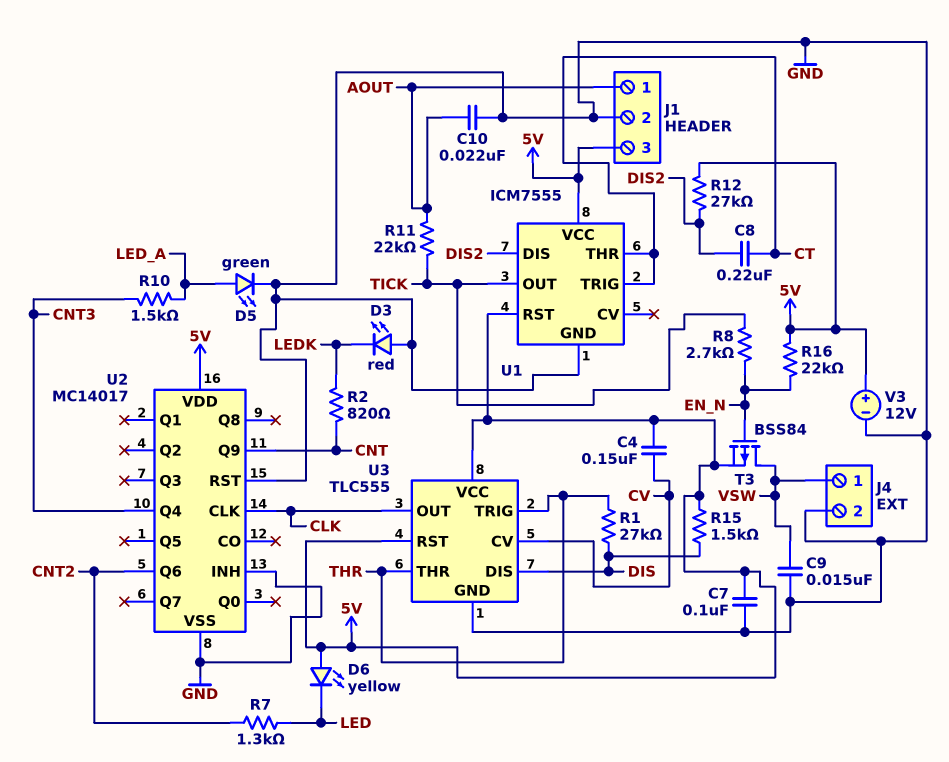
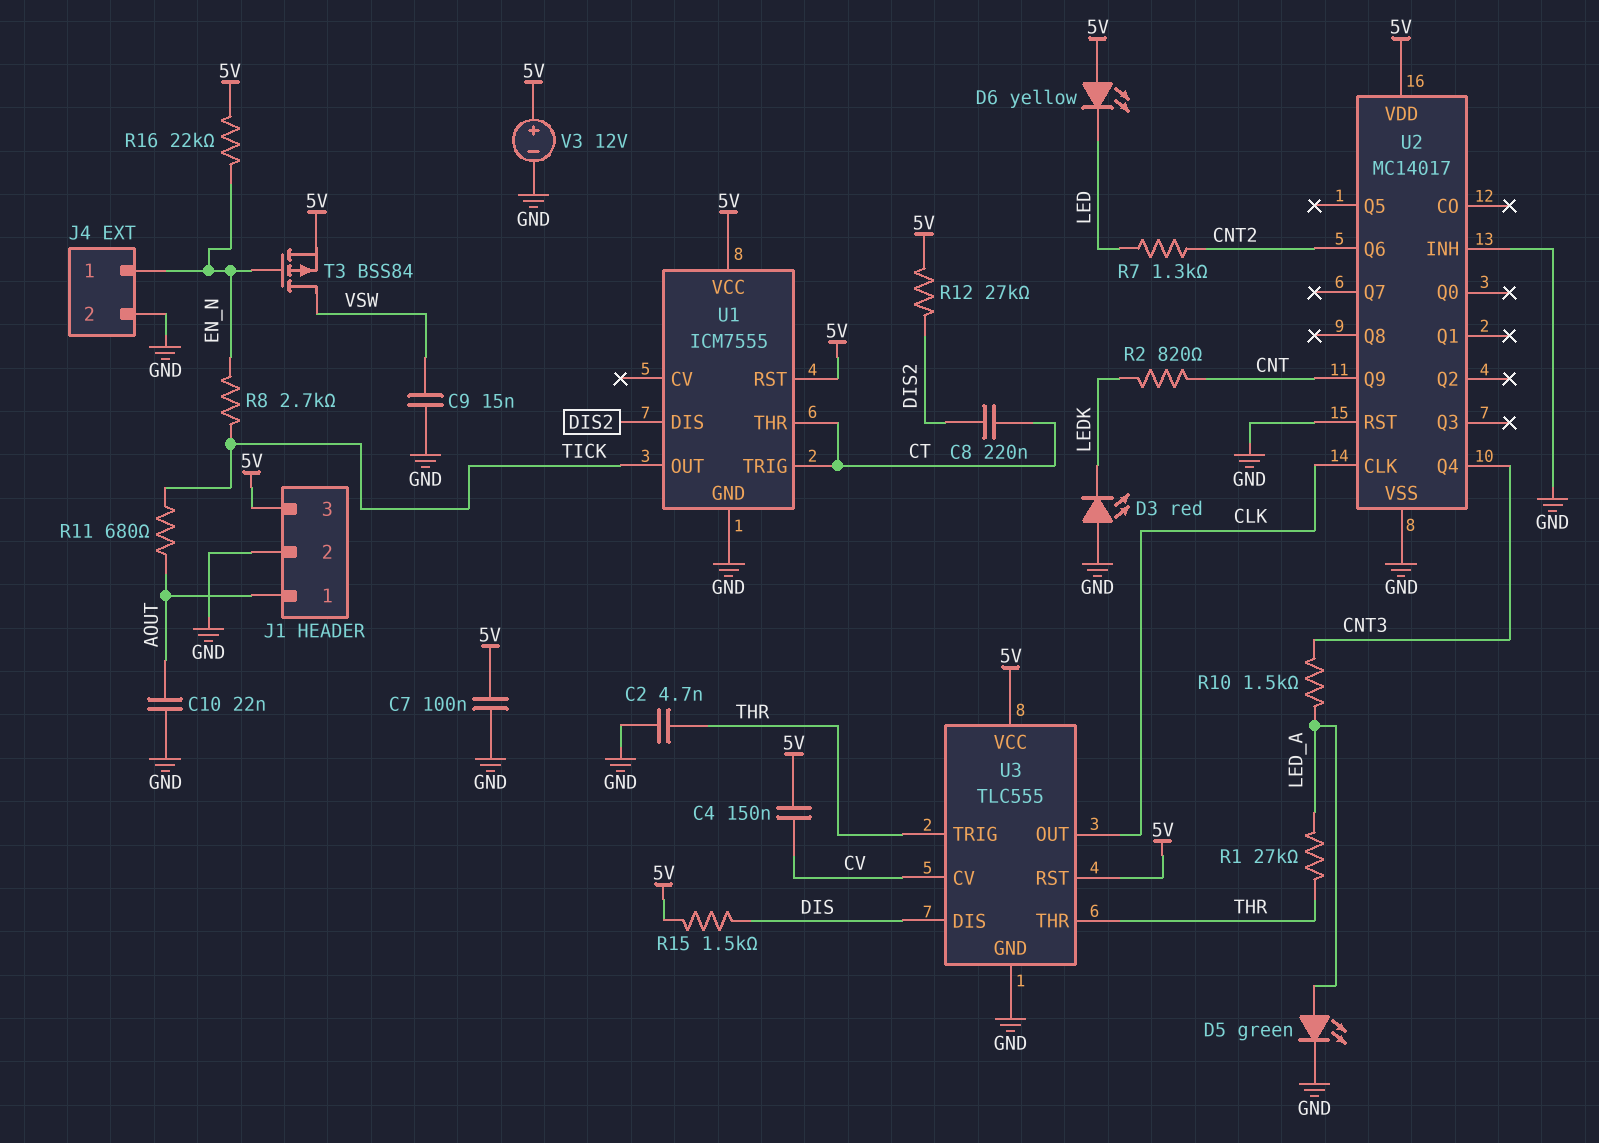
C2: none -> 4.7nF (GND, THR)
J4 pin 1: VSW -> EN_N
R1: 27k (DIS, THR) -> 27k (LED_A, THR)
R11: 22k (AOUT, TICK) -> 680 (AOUT, TICK)

